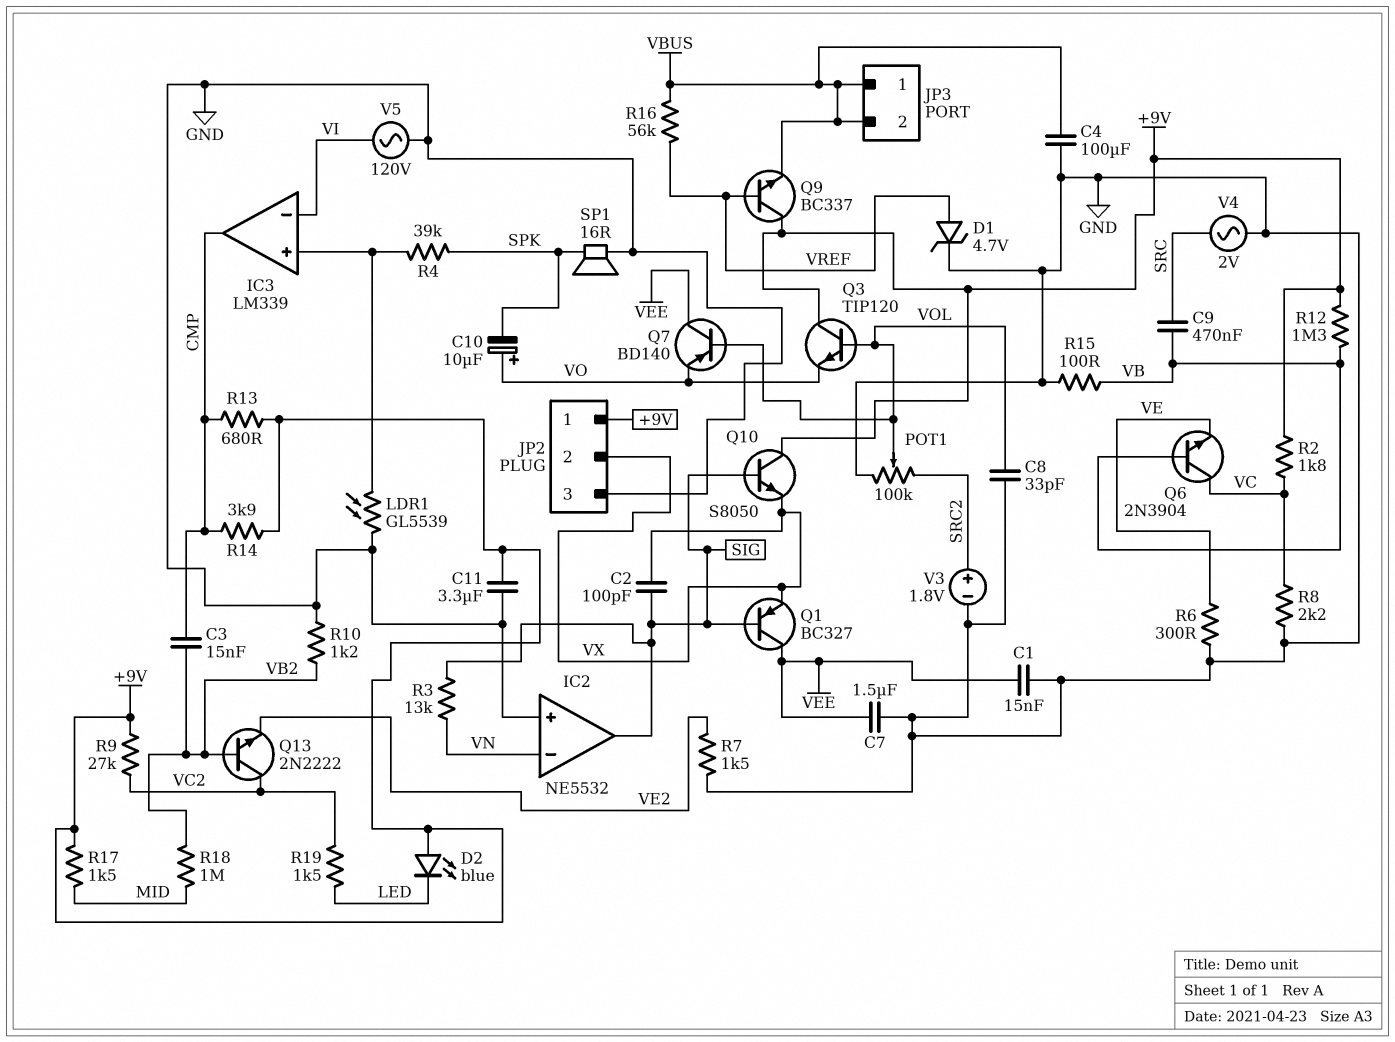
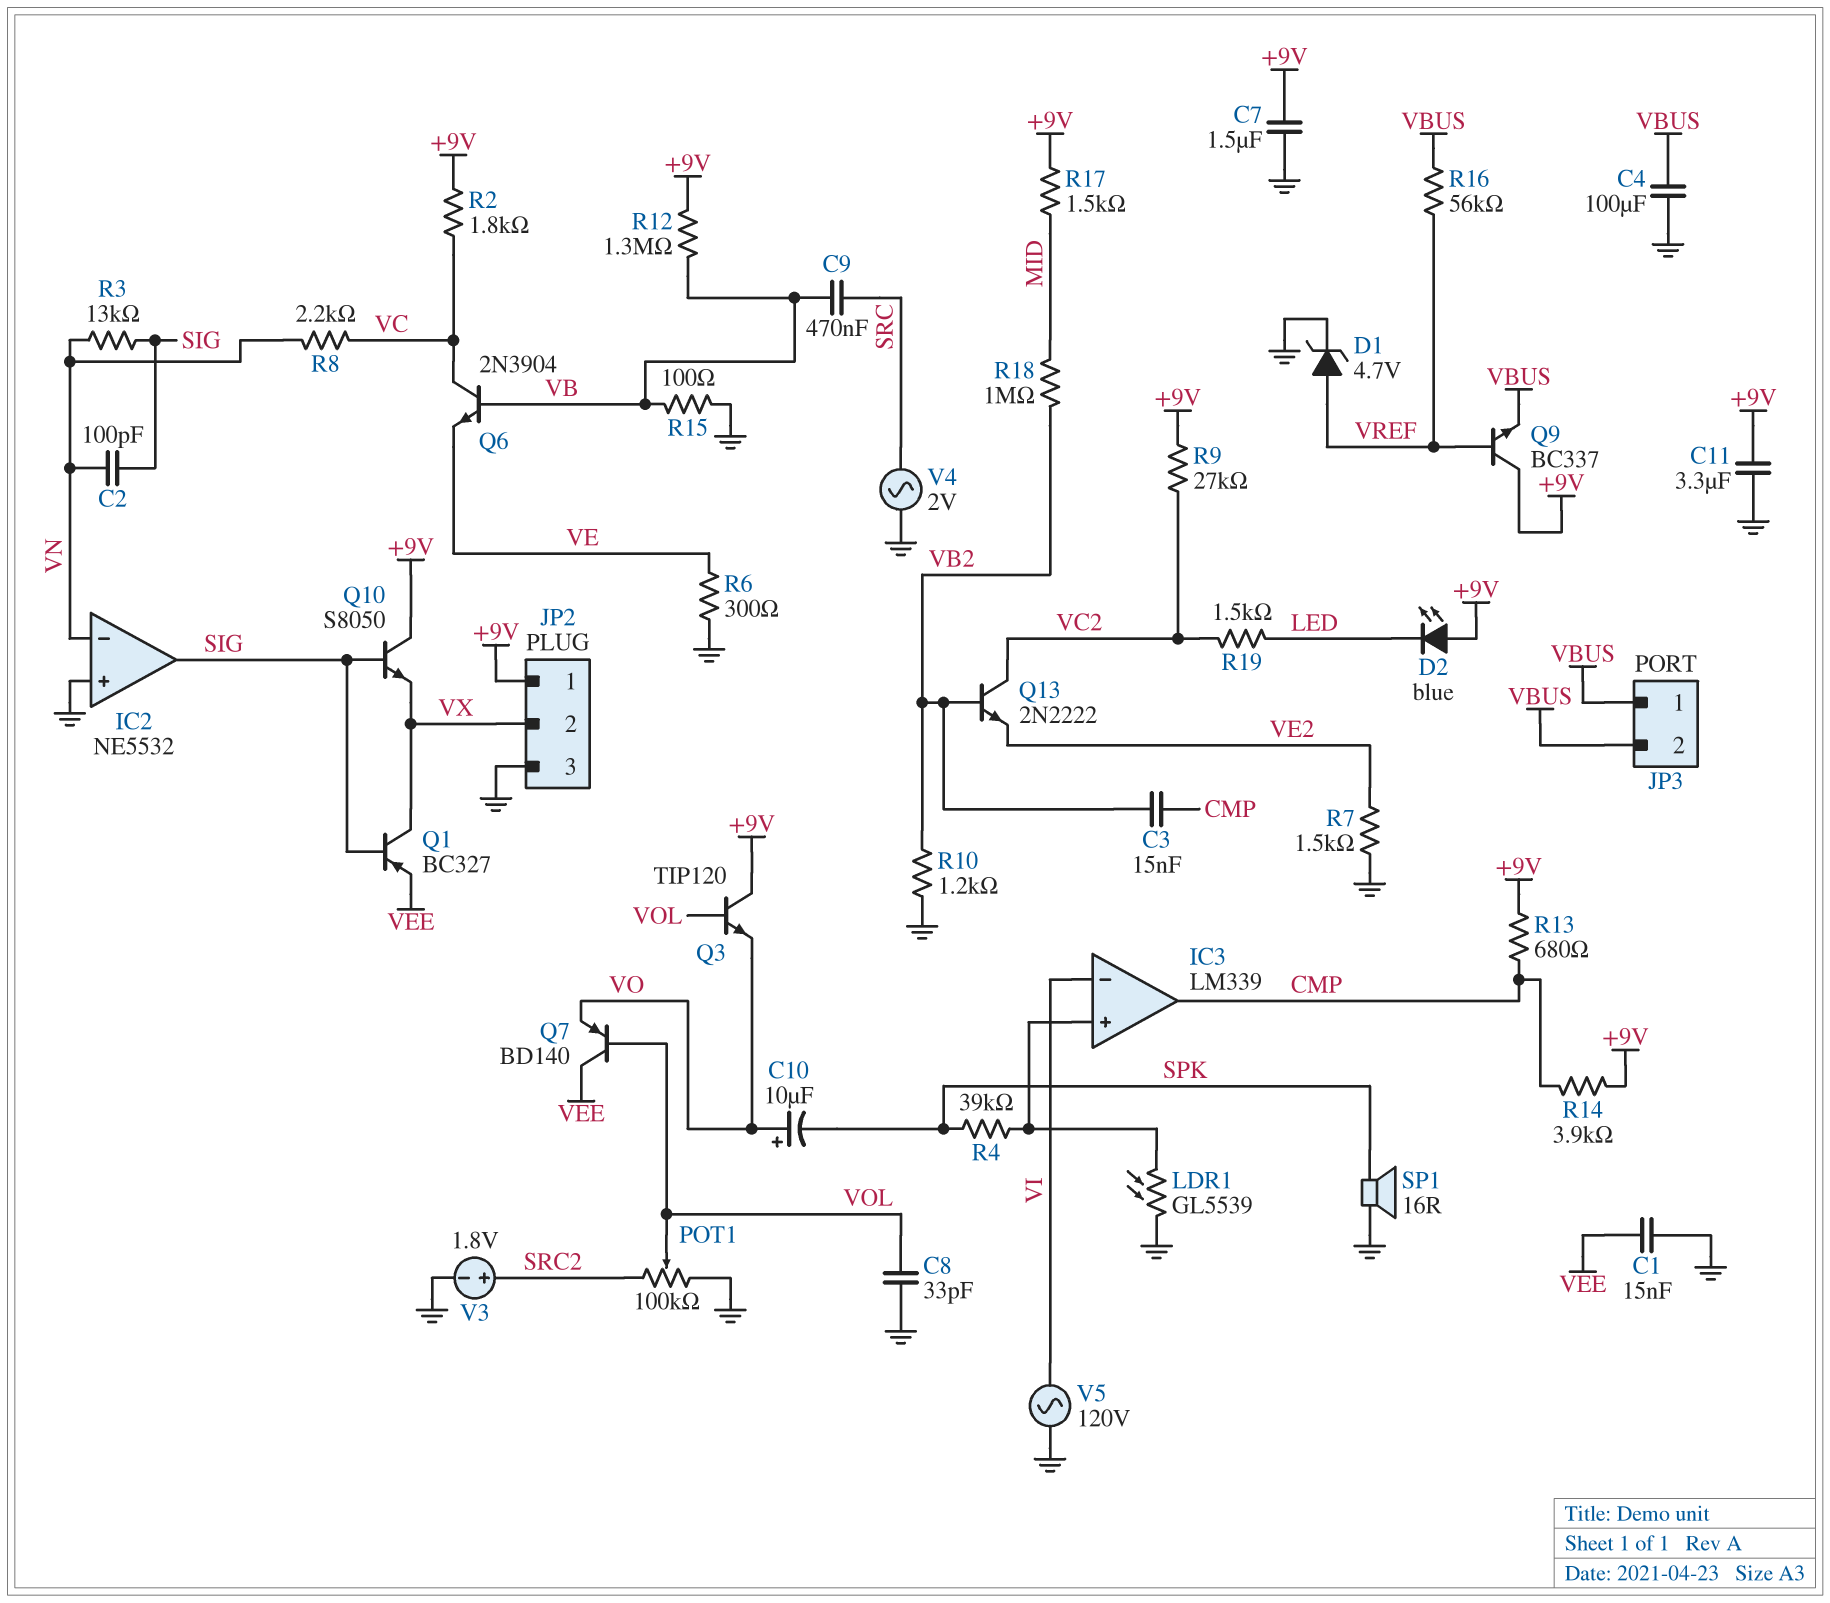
C2: 100pF (SIG, VX) -> 100pF (SIG, VN)
C7: 1.5uF (GND, VEE) -> 1.5uF (+9V, GND)
Q1: PNP BC327 (B SIG, C VEE, E VX) -> PNP BC327 (B SIG, C VX, E VEE)
R8: 2.2k (GND, VC) -> 2.2k (VC, VN)

